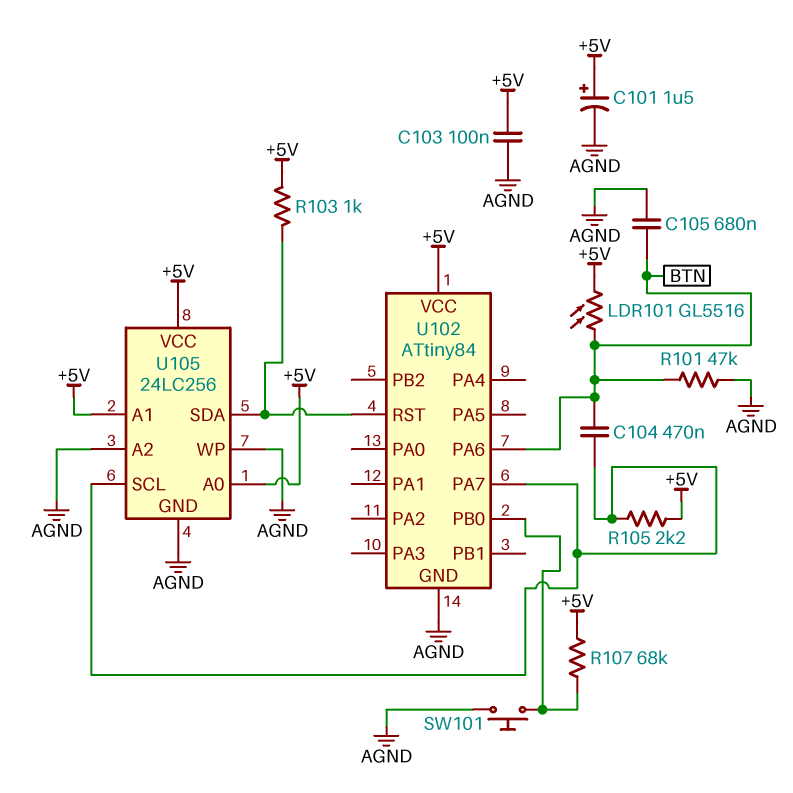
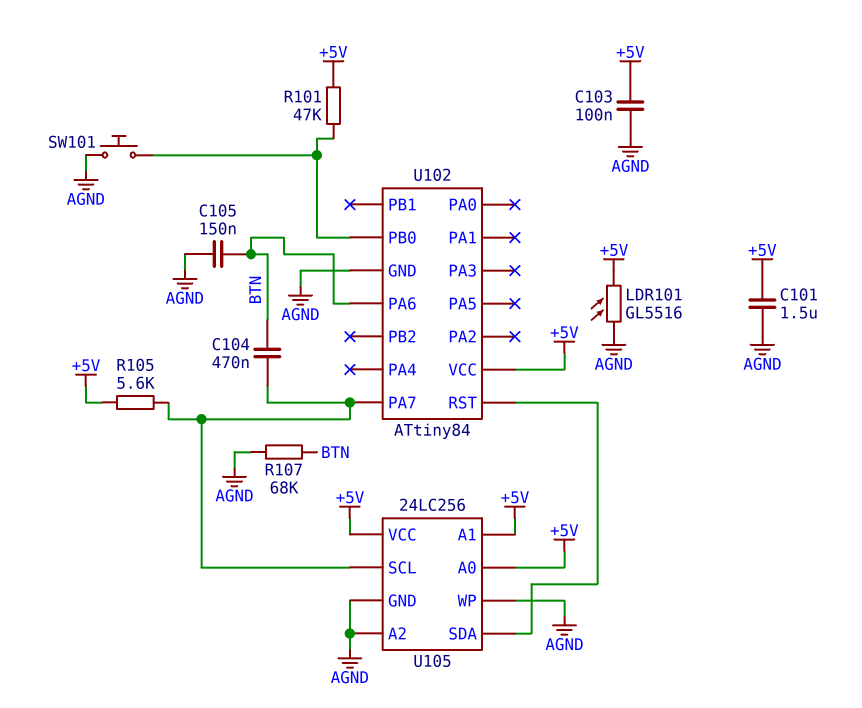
C101: 1.5uF (plus +5V, minus AGND) -> 1.5uF (+5V, AGND)
C105: 680nF (AGND, BTN) -> 150nF (AGND, BTN)
LDR101: GL5516 (+5V, BTN) -> GL5516 (+5V, AGND)
R101: 47k (AGND, BTN) -> 47k (+5V, U102/PB0)
R103: 1k (+5V, U102/RST) -> none
R105: 2.2k (+5V, U102/PA7) -> 5.6k (+5V, U102/PA7)
R107: 68k (+5V, U102/PB0) -> 68k (AGND, BTN)

